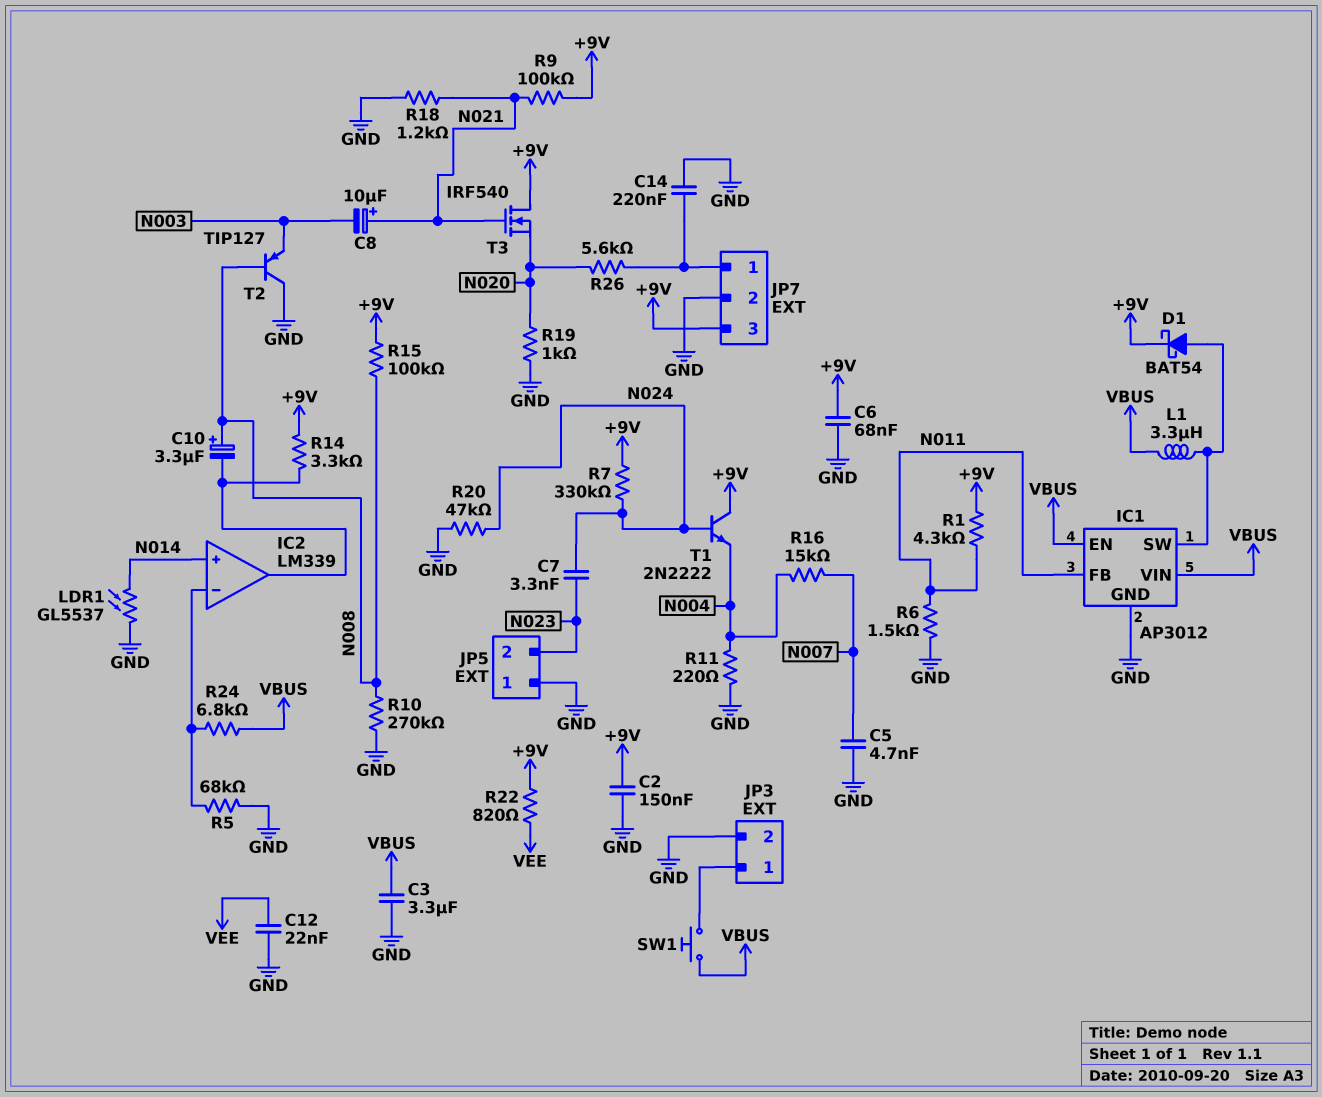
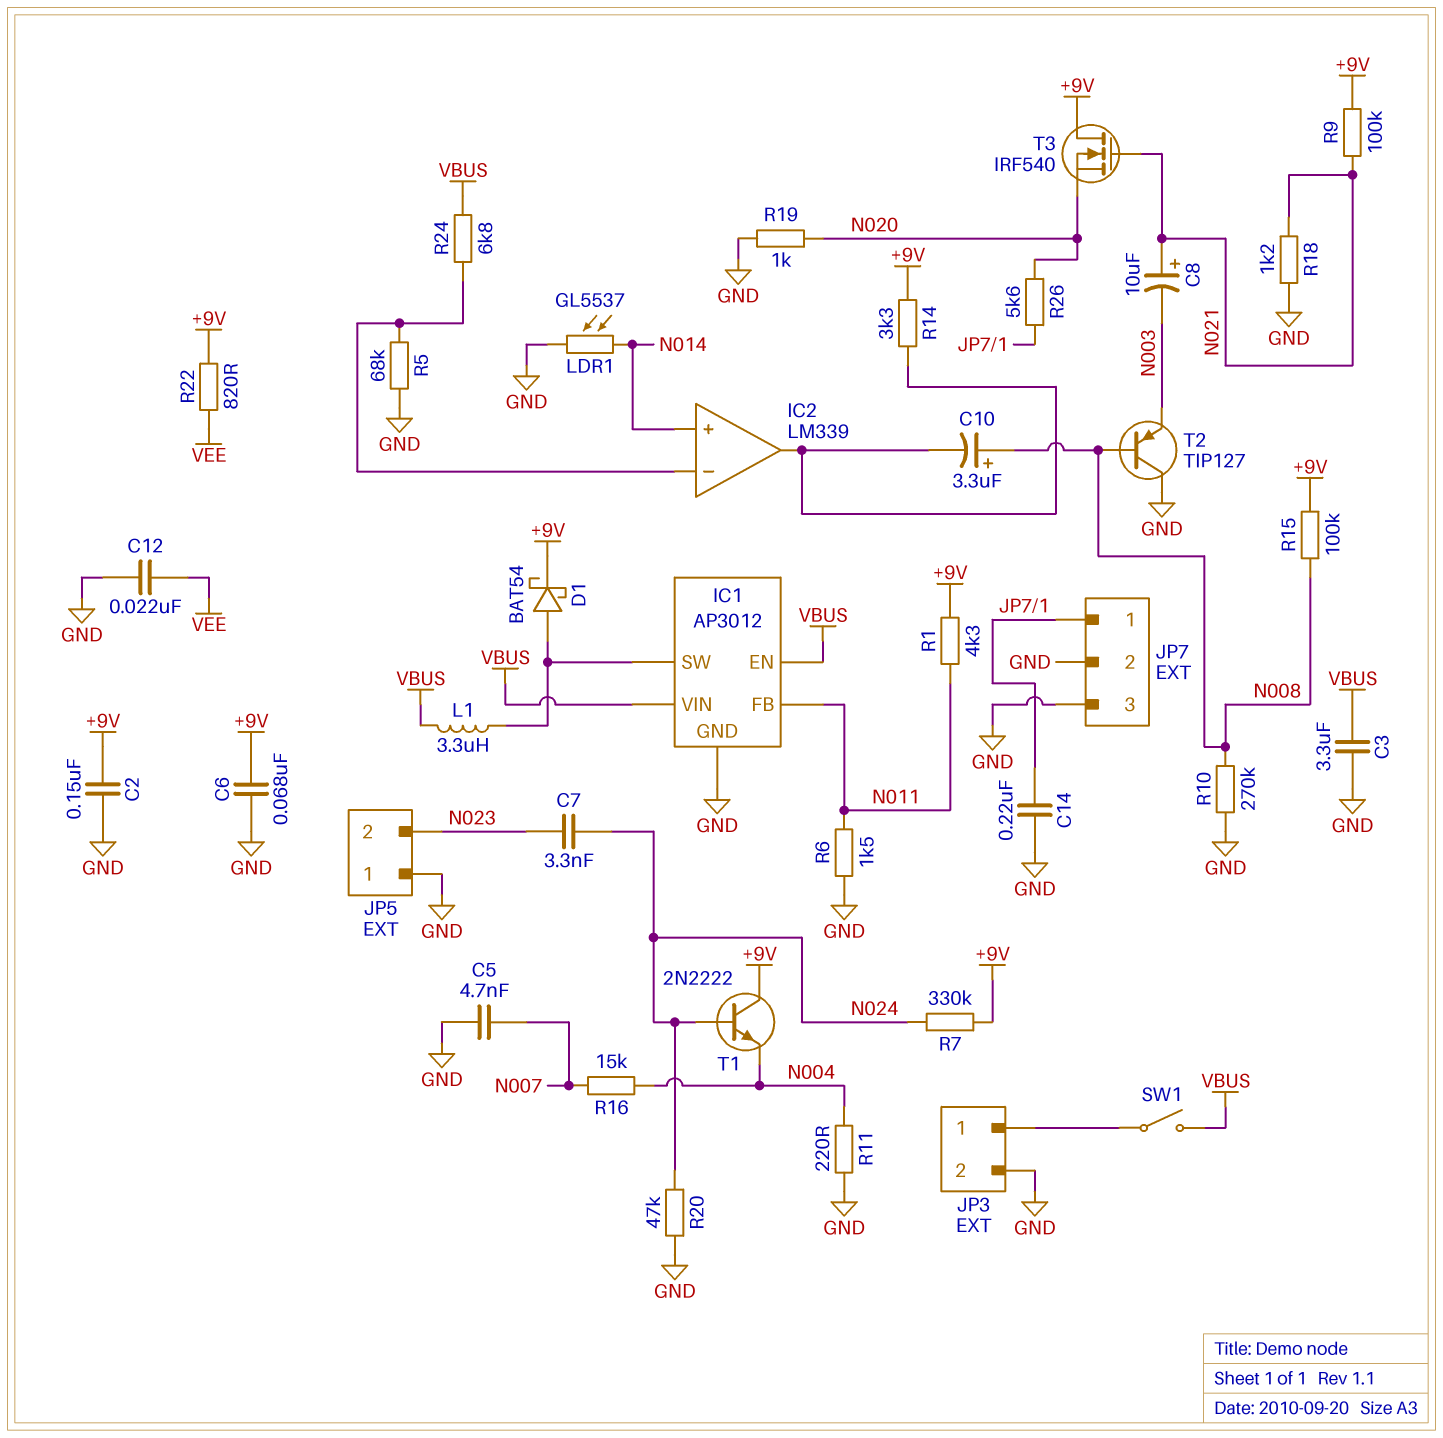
JP7 pin 3: +9V -> GND
SW1: button (JP3/1, VBUS) -> switch (JP3/1, VBUS)

